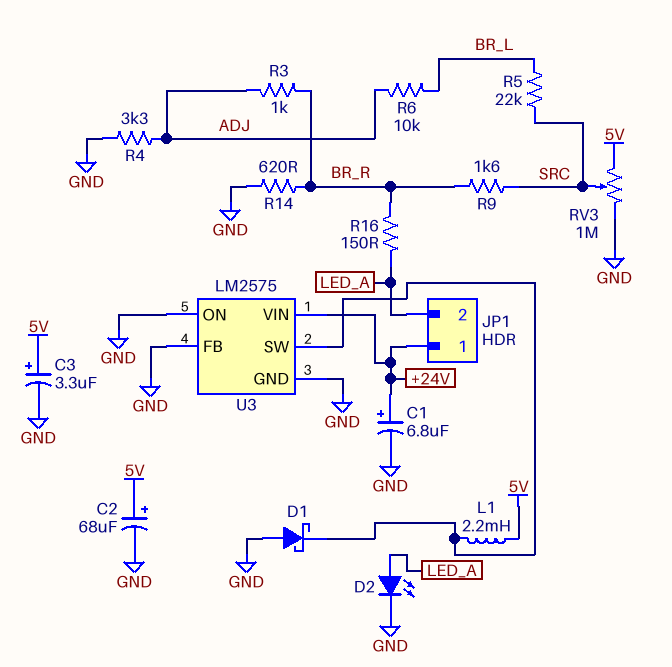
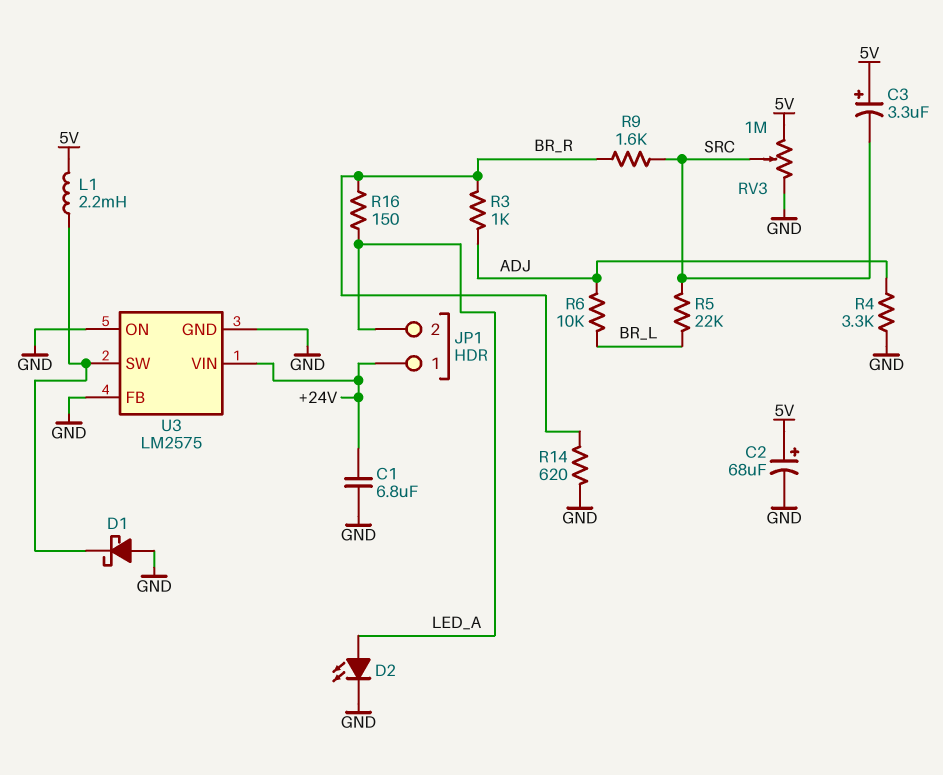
C1: 6.8uF (plus +24V, minus GND) -> 6.8uF (+24V, GND)
C3: 3.3uF (plus 5V, minus GND) -> 3.3uF (plus 5V, minus SRC)

